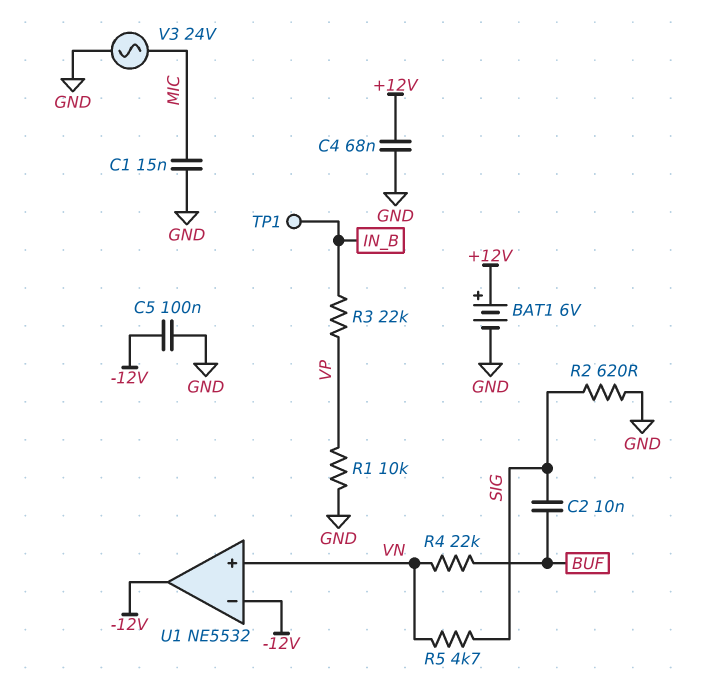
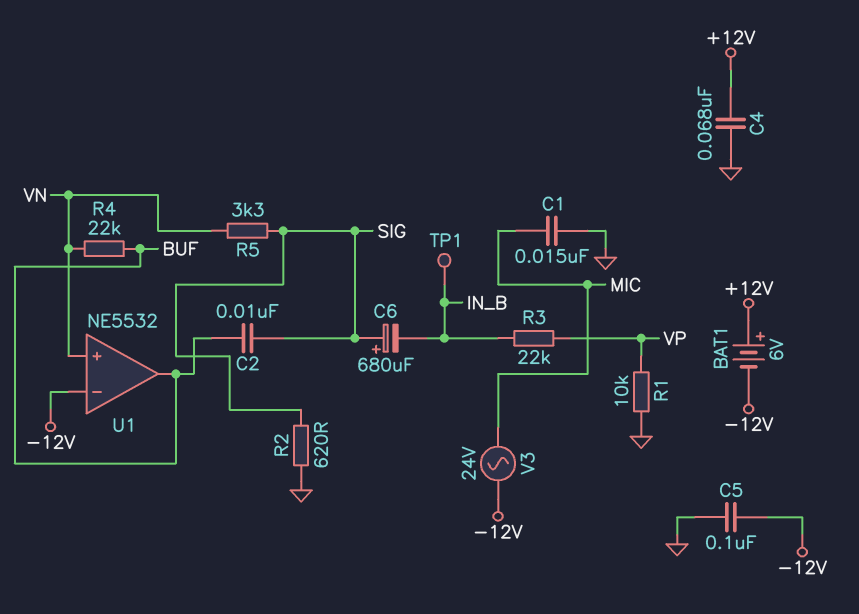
BAT1: 6V (plus +12V, minus GND) -> 6V (plus +12V, minus -12V)
C6: none -> 680uF (plus SIG, minus IN_B)
R5: 4.7k (SIG, VN) -> 3.3k (SIG, VN)
U1 pin out: -12V -> BUF
V3: AC 24V (GND, MIC) -> AC 24V (-12V, MIC)

